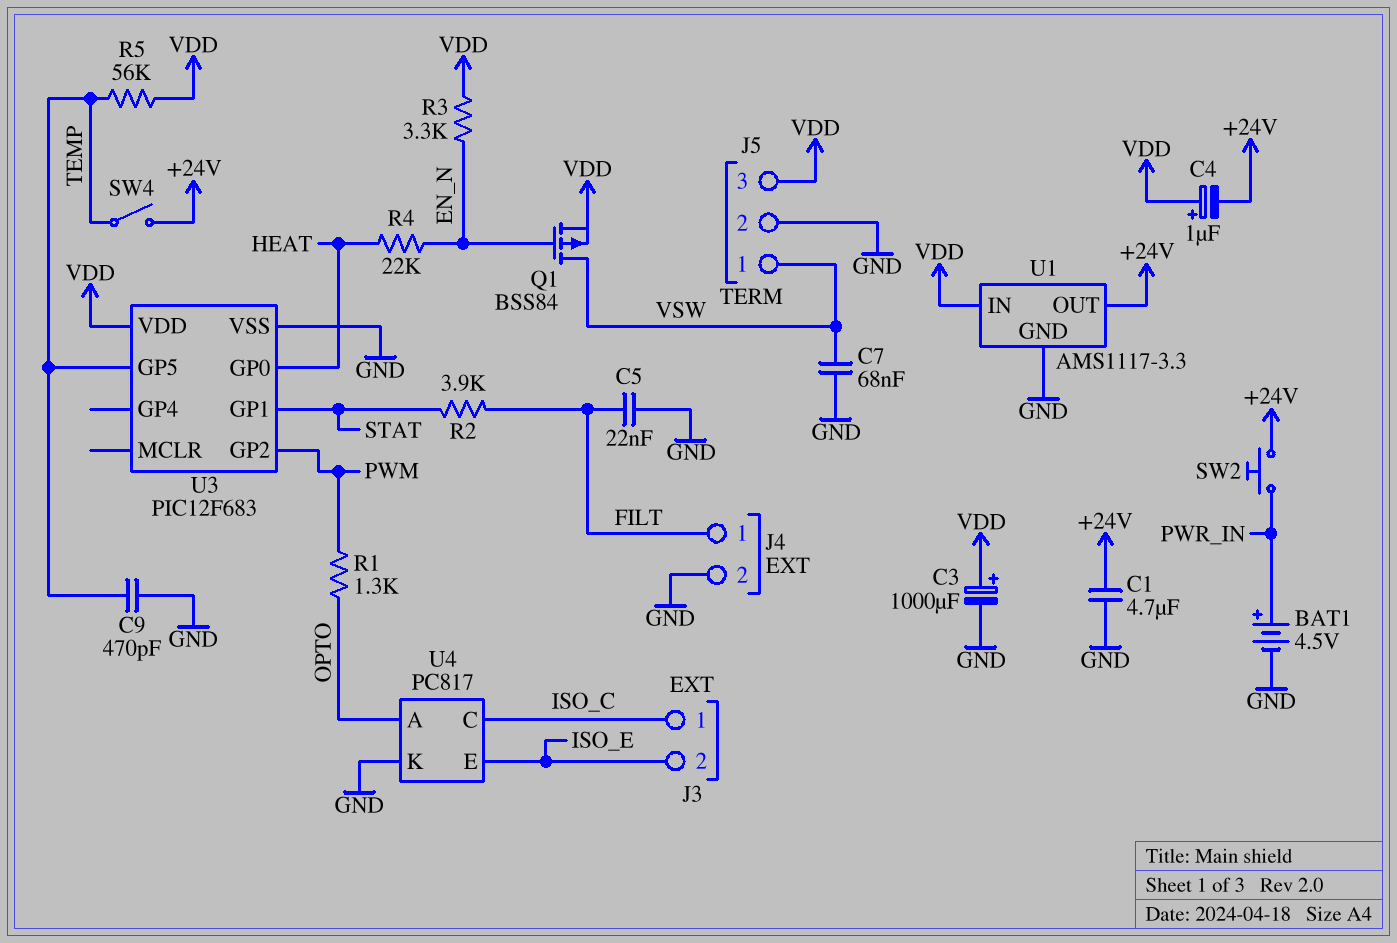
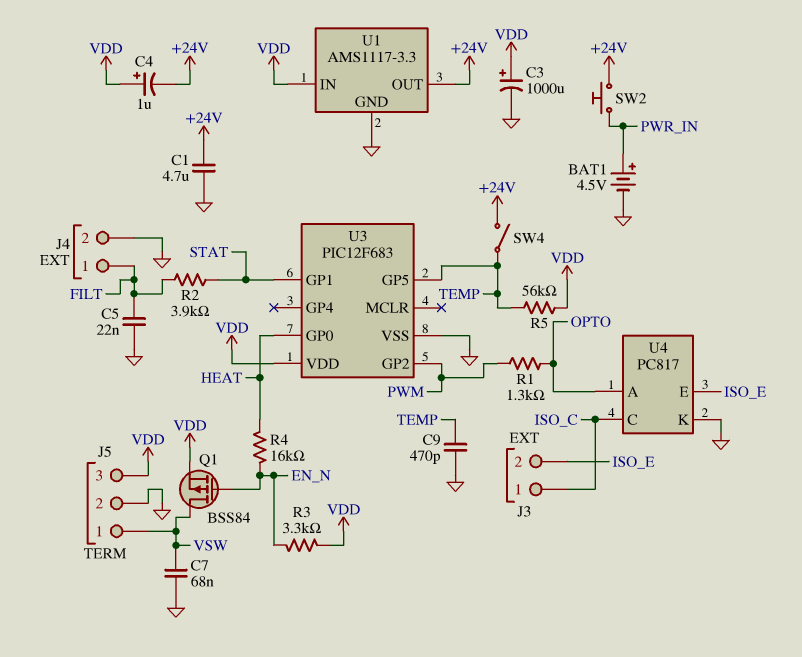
R4: 22k (EN_N, HEAT) -> 16k (EN_N, HEAT)

